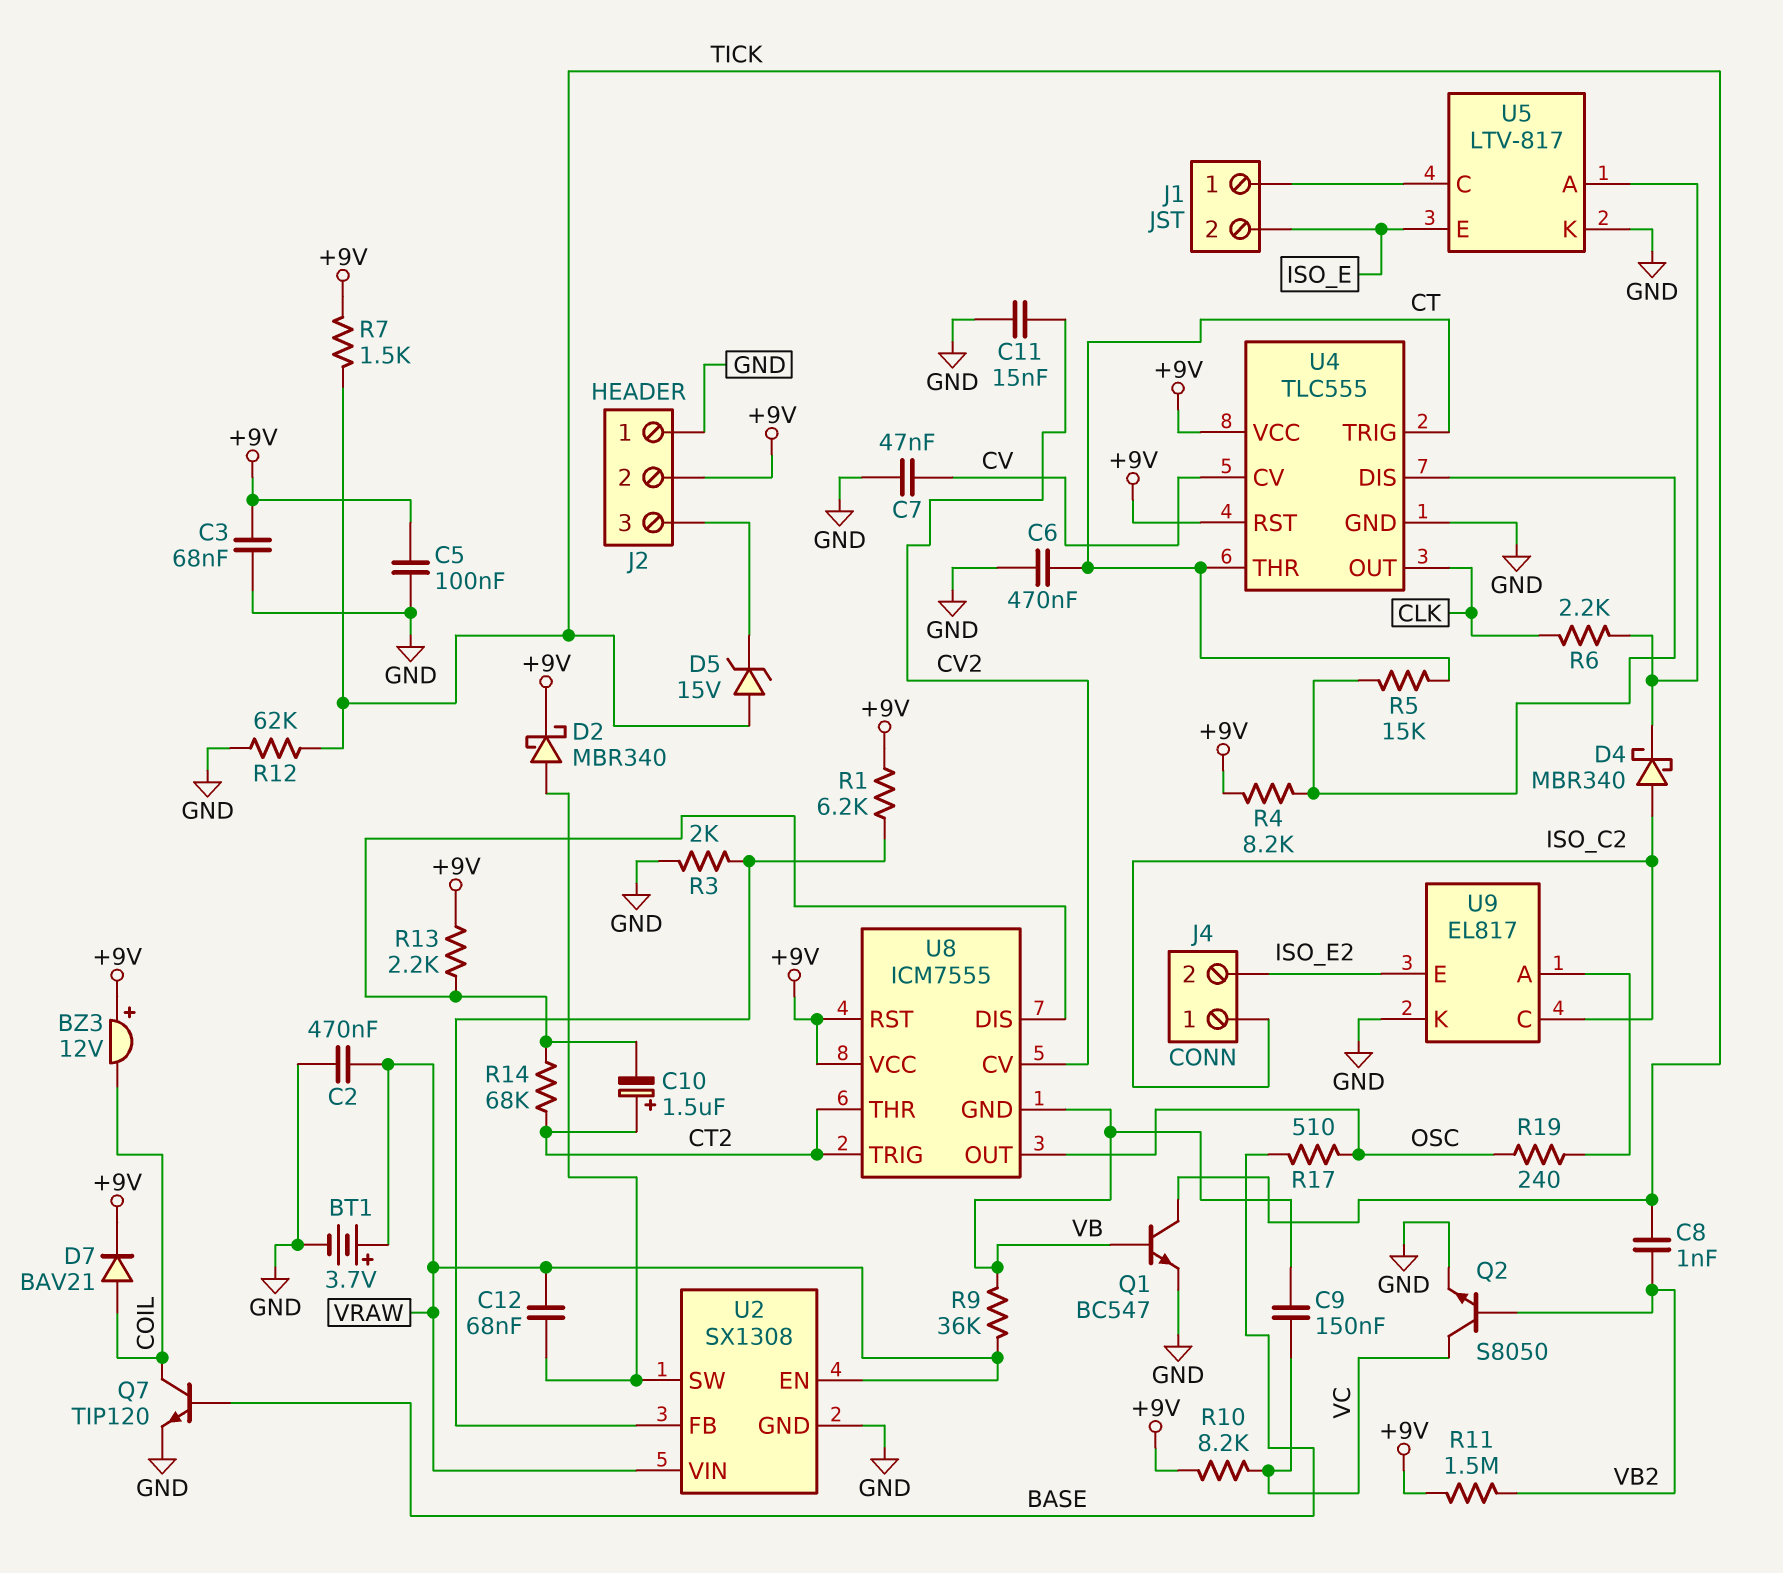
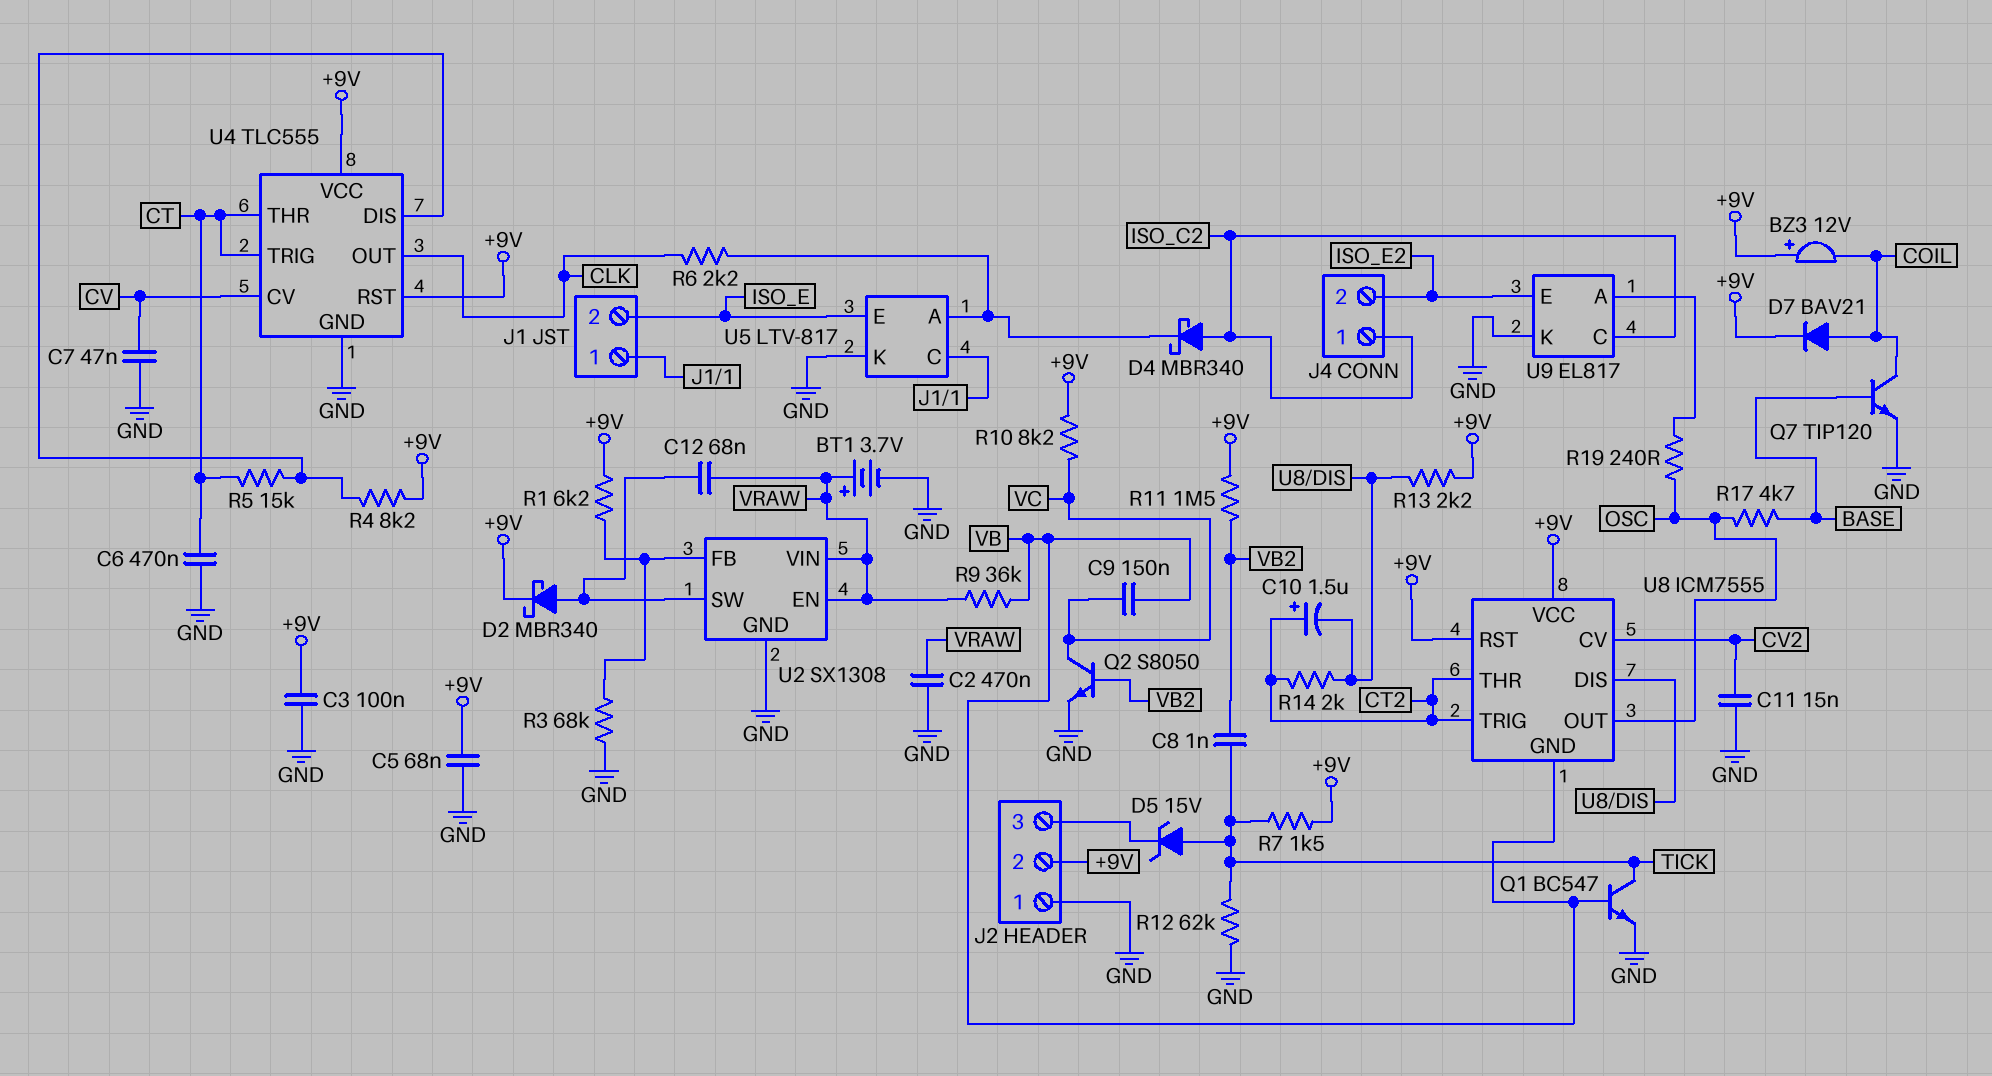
C3: 68nF (+9V, GND) -> 100nF (+9V, GND)
C5: 100nF (+9V, GND) -> 68nF (+9V, GND)
R3: 2k (GND, U2/FB) -> 68k (GND, U2/FB)
R14: 68k (CT2, U8/DIS) -> 2k (CT2, U8/DIS)
R17: 510 (BASE, OSC) -> 4.7k (BASE, OSC)

